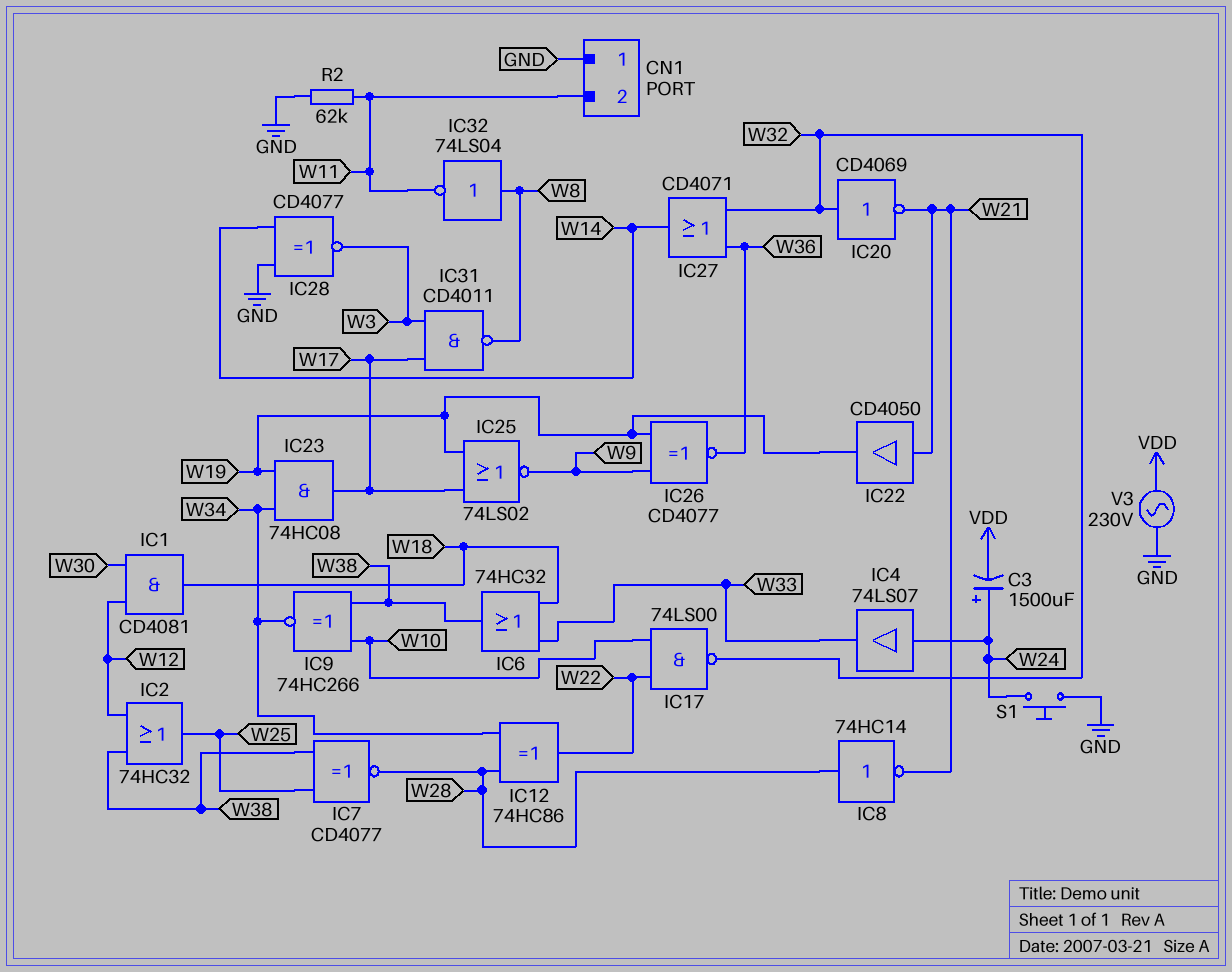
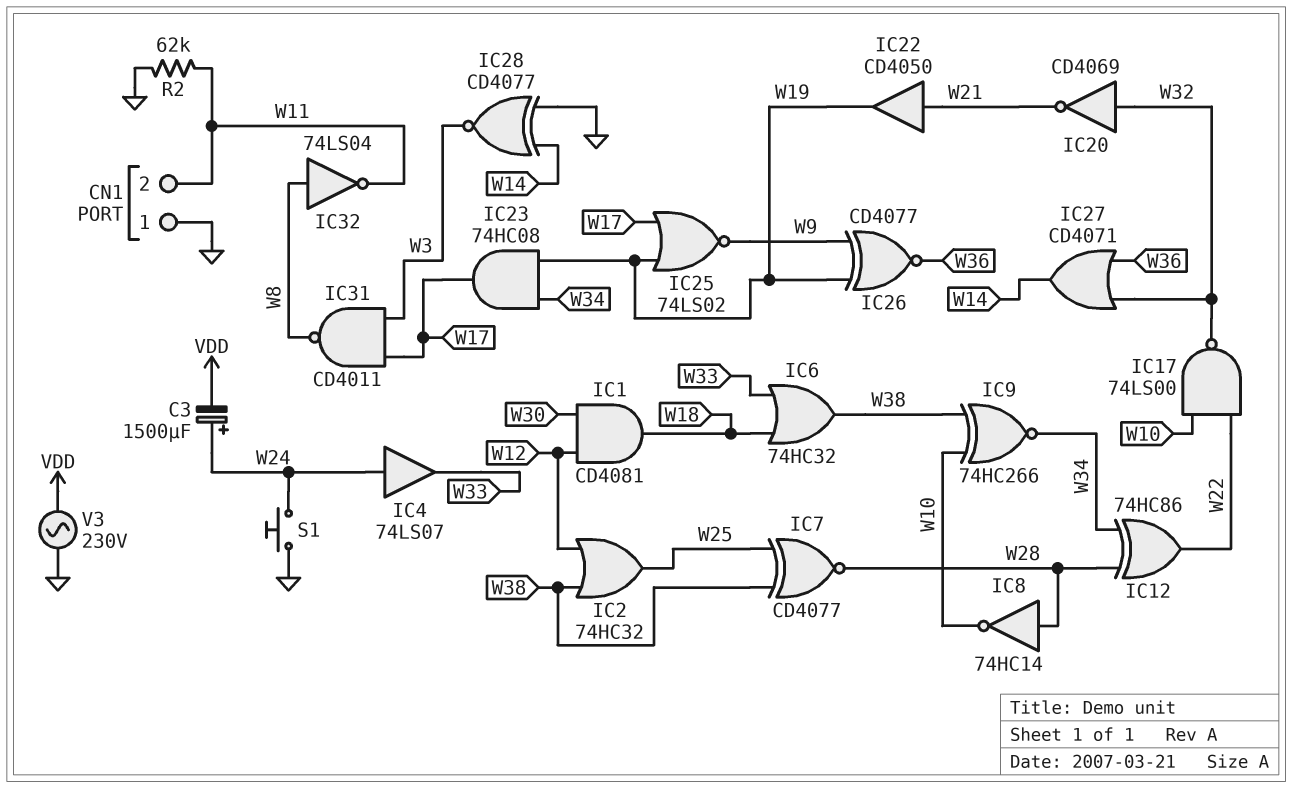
IC8: NOT 74HC14 (in W28, out W21) -> NOT 74HC14 (in W28, out W10)

